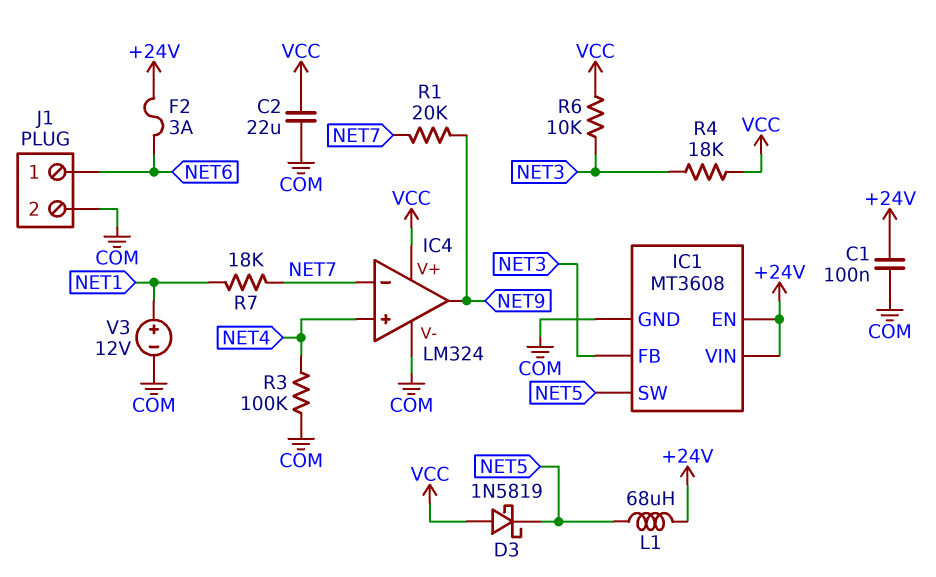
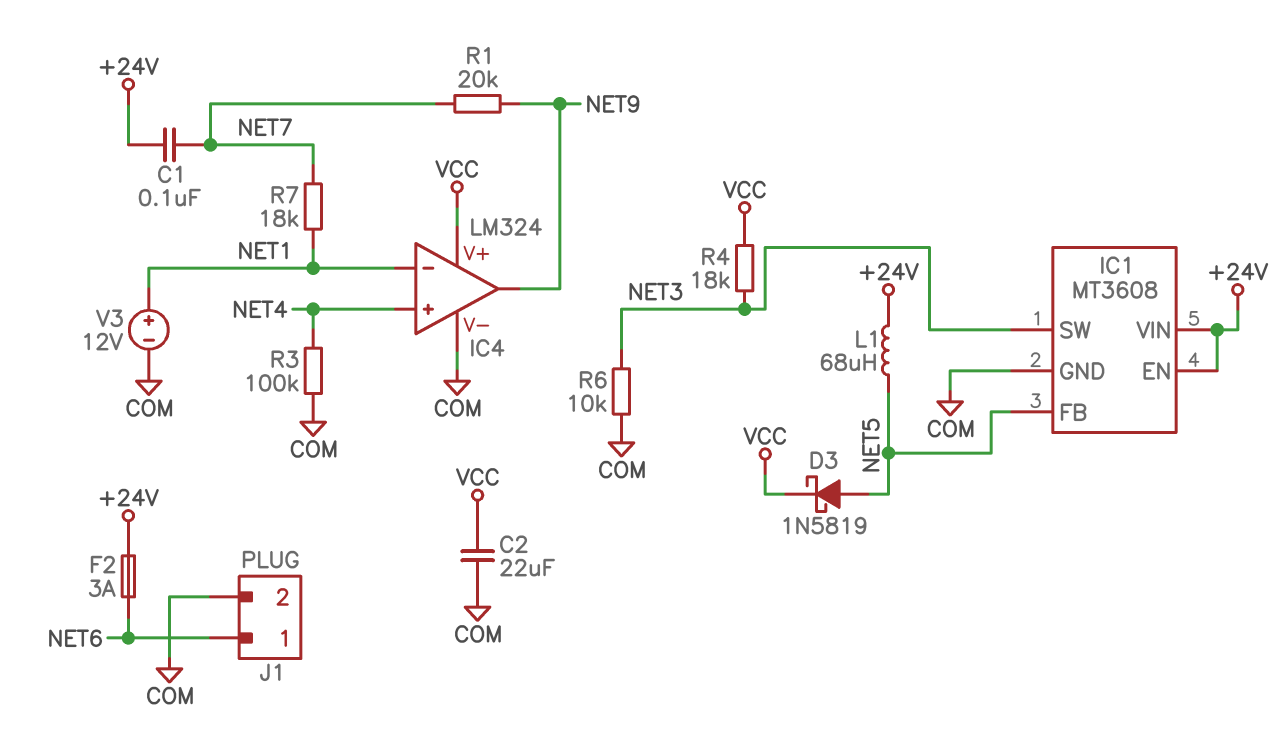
C1: 100nF (+24V, COM) -> 100nF (+24V, NET7)
D3: schottky 1N5819 (A VCC, K NET5) -> schottky 1N5819 (A NET5, K VCC)
IC1 pin FB: NET3 -> NET5
IC1 pin SW: NET5 -> NET3
IC4 pin in-: NET7 -> NET1
R6: 10k (NET3, VCC) -> 10k (COM, NET3)

